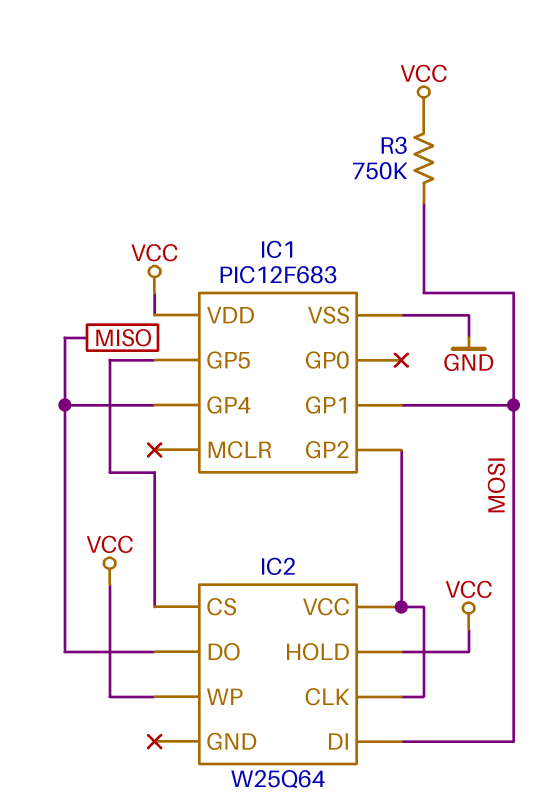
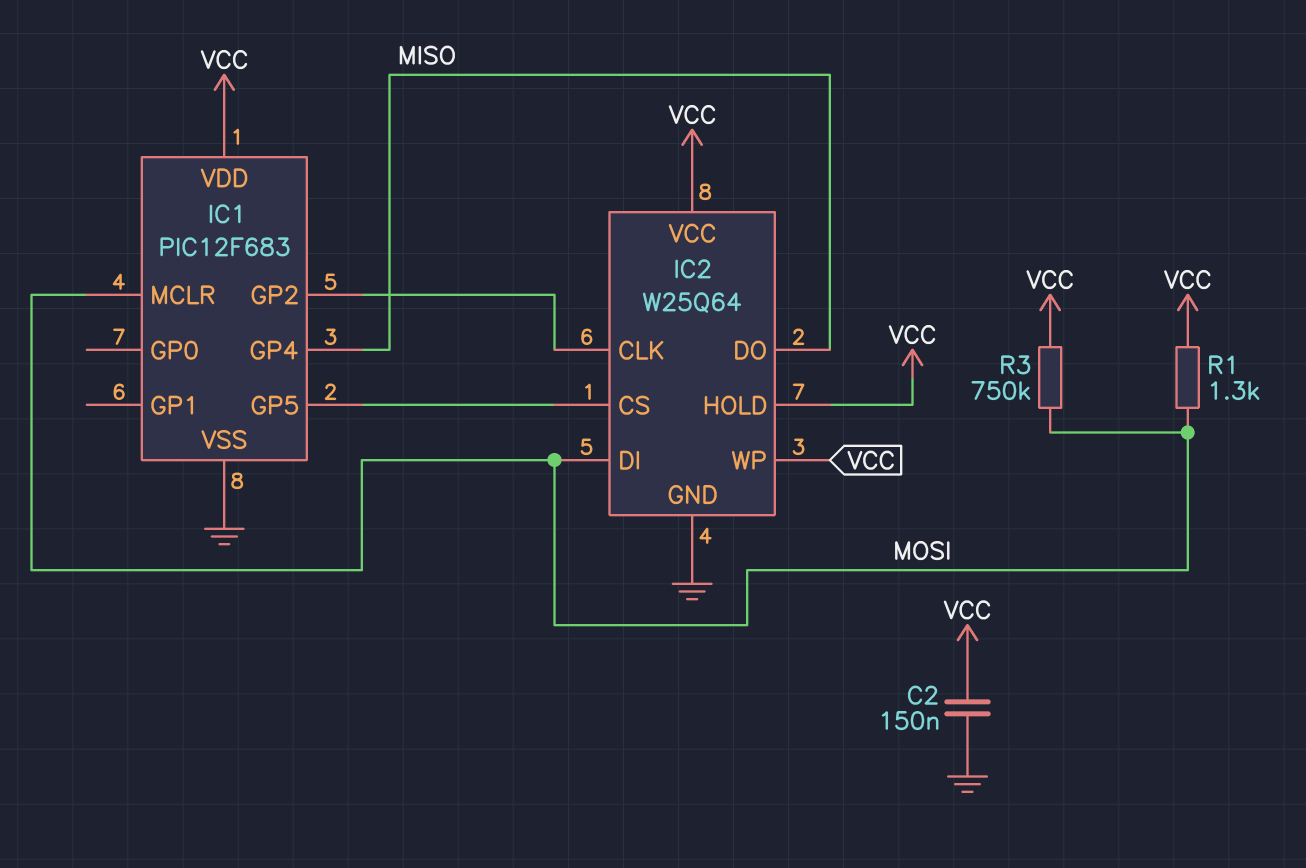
C2: none -> 150nF (GND, VCC)
IC1 pin GP1: MOSI -> none
IC1 pin MCLR: none -> MOSI
IC2 pin GND: none -> GND
IC2 pin VCC: IC1/GP2 -> VCC
R1: none -> 1.3k (MOSI, VCC)

